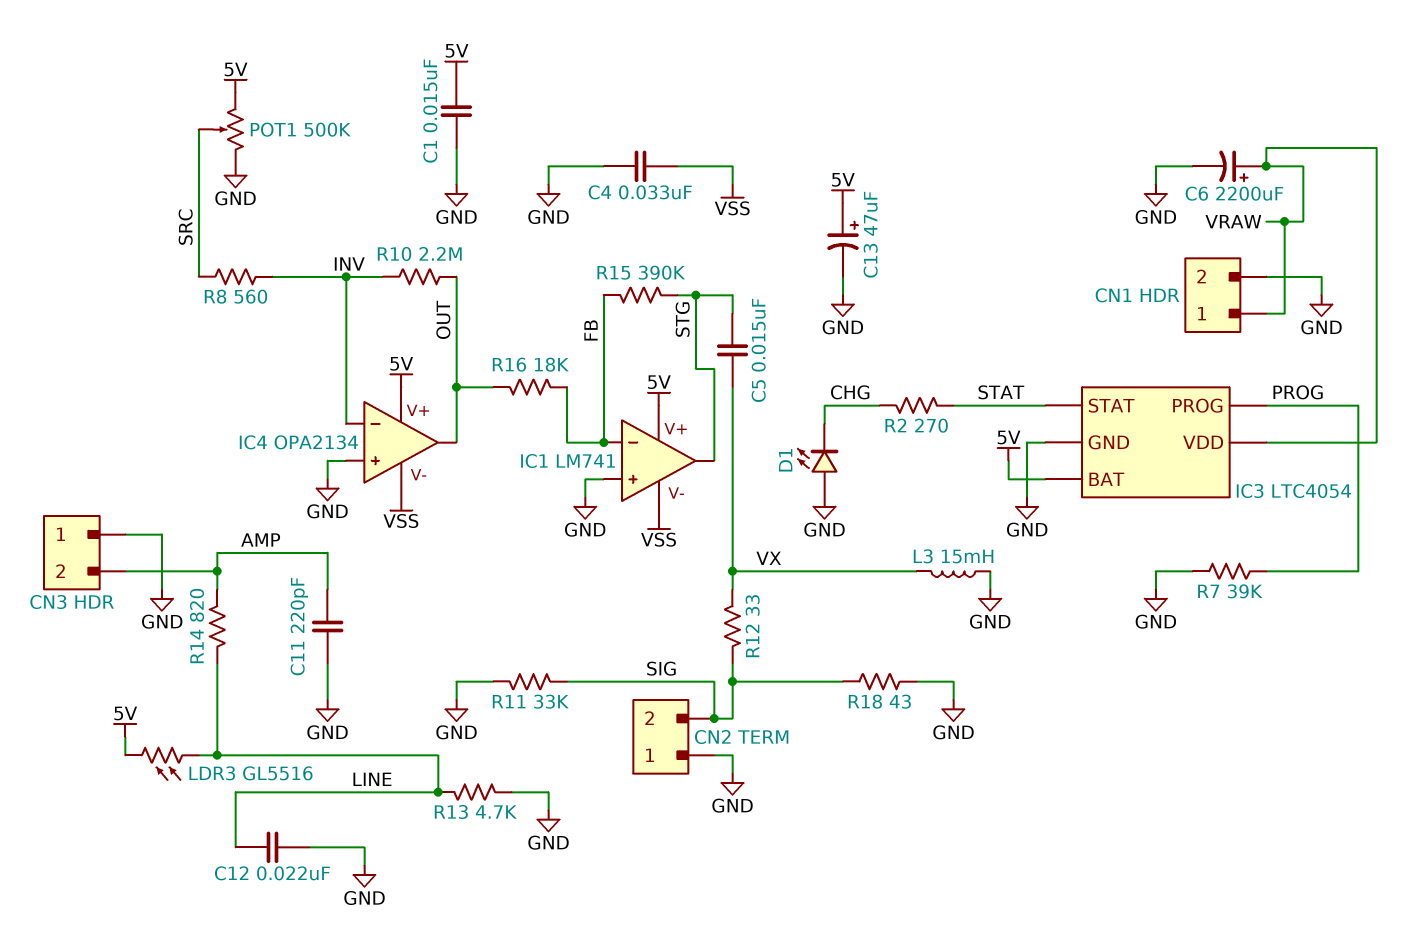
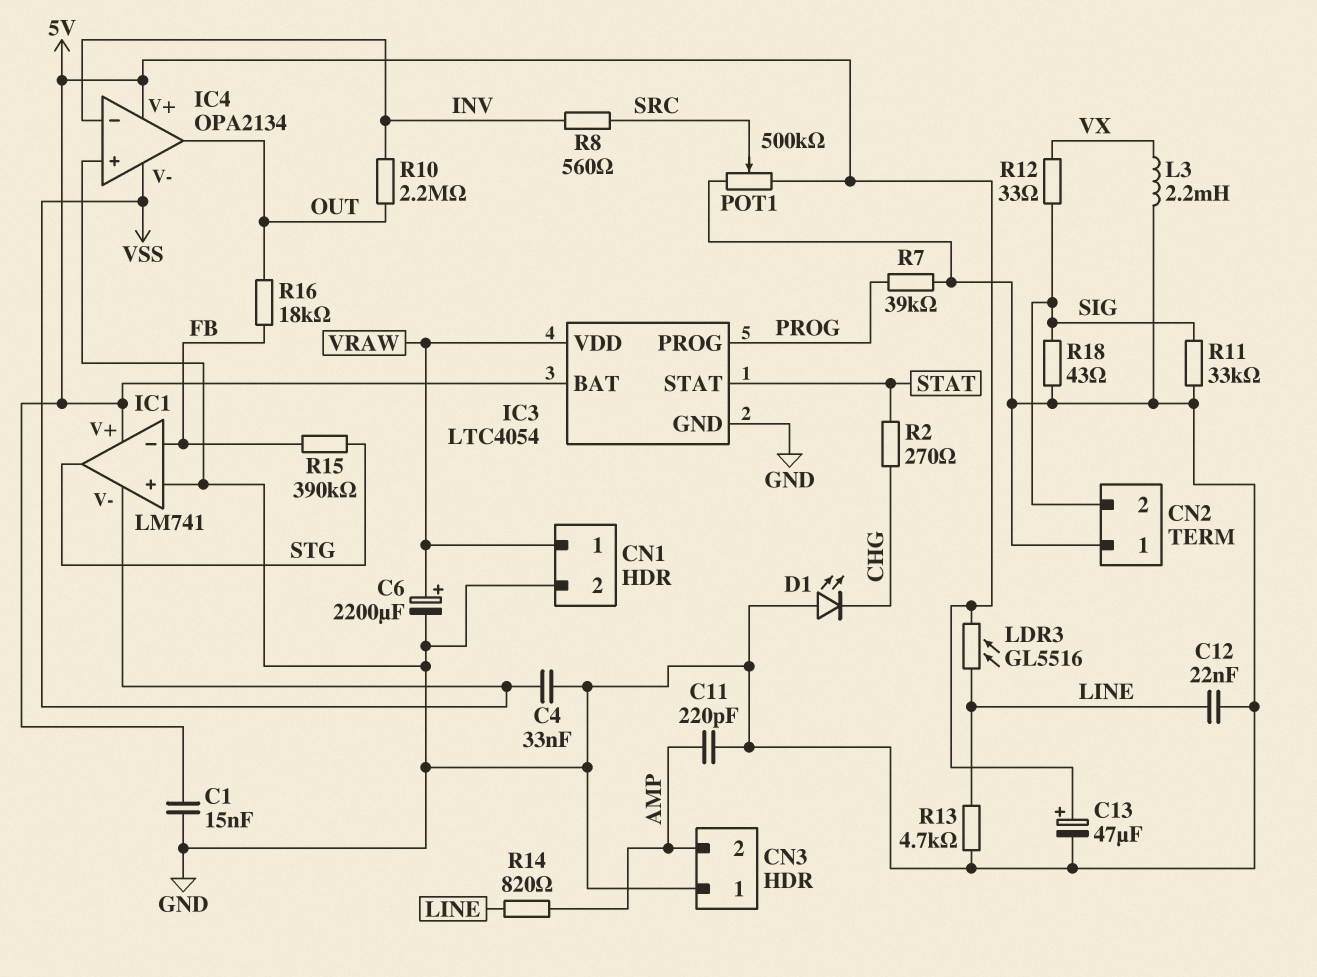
C5: 15nF (STG, VX) -> none
L3: 15mH (GND, VX) -> 2.2mH (GND, VX)

